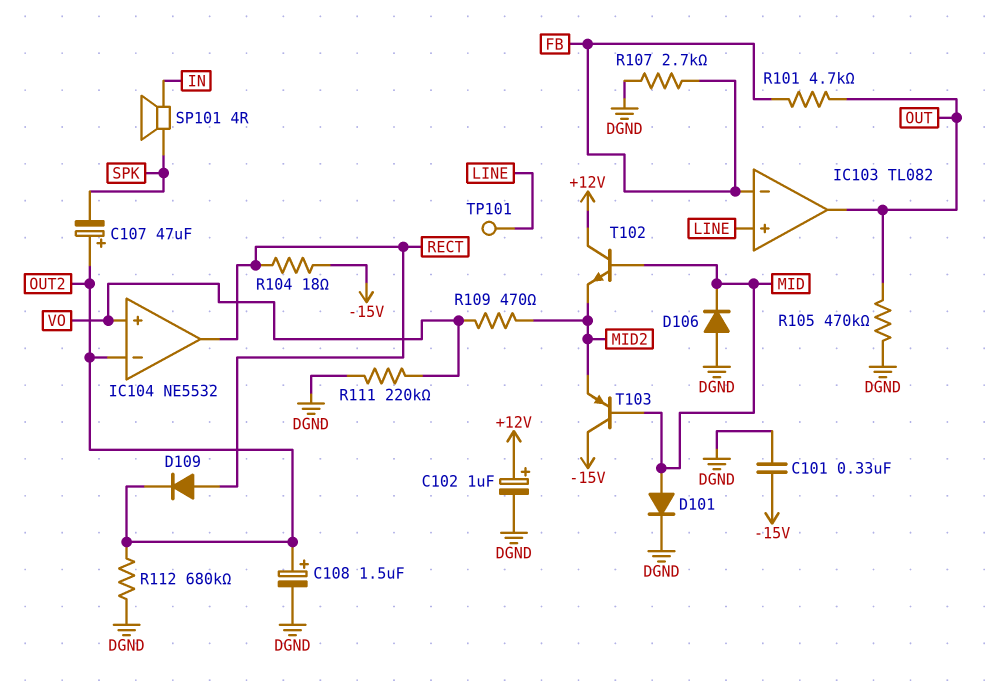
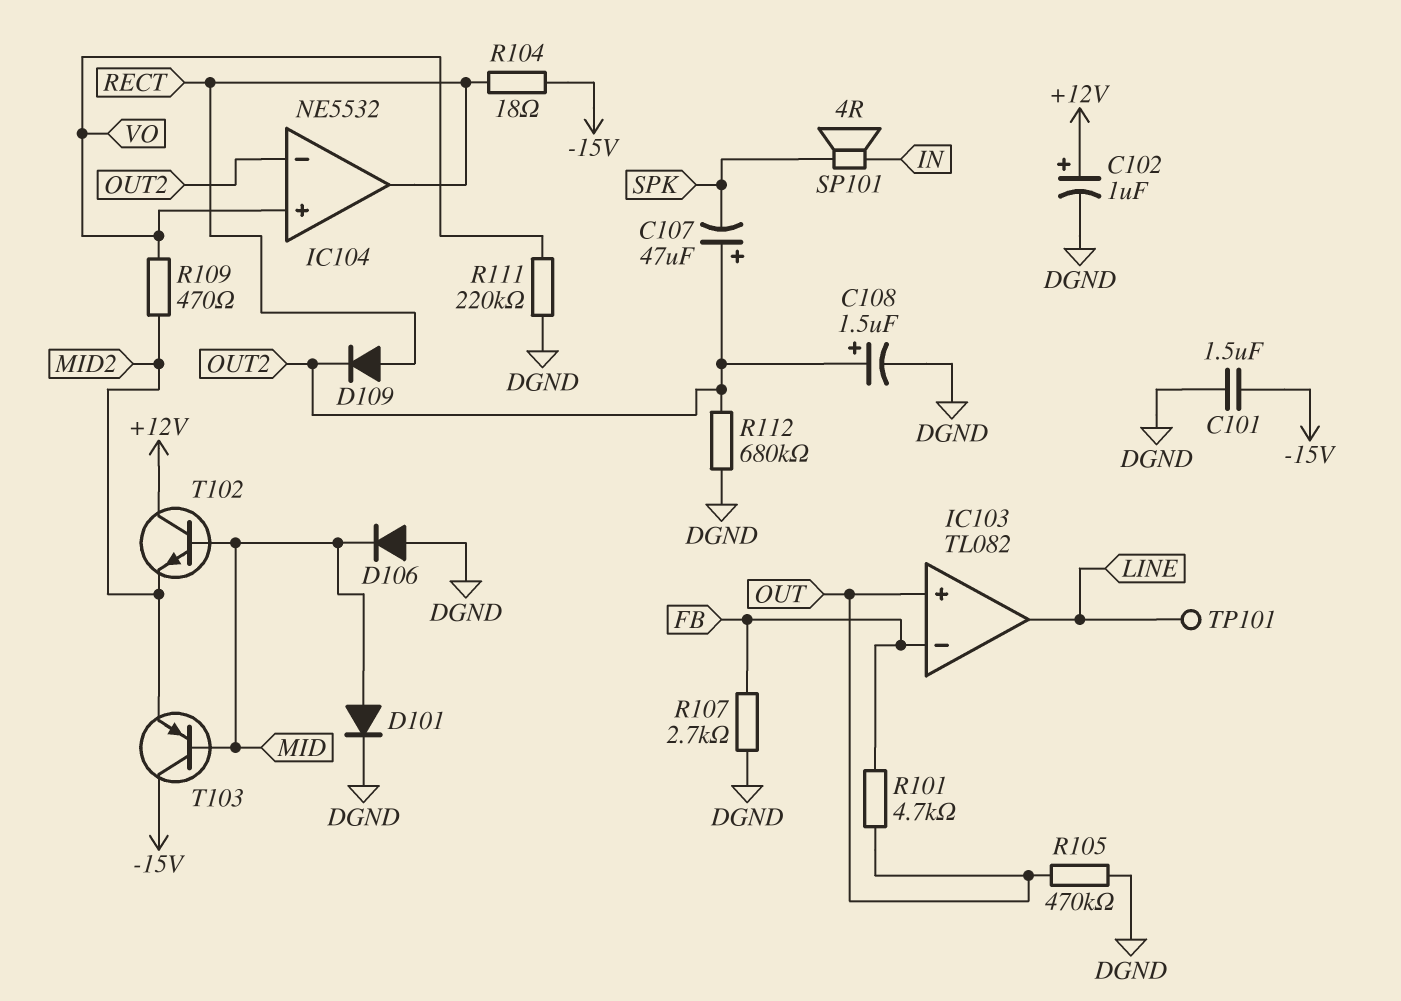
C101: 330nF (-15V, DGND) -> 1.5uF (-15V, DGND)
IC103 pin in+: LINE -> OUT
IC103 pin out: OUT -> LINE

